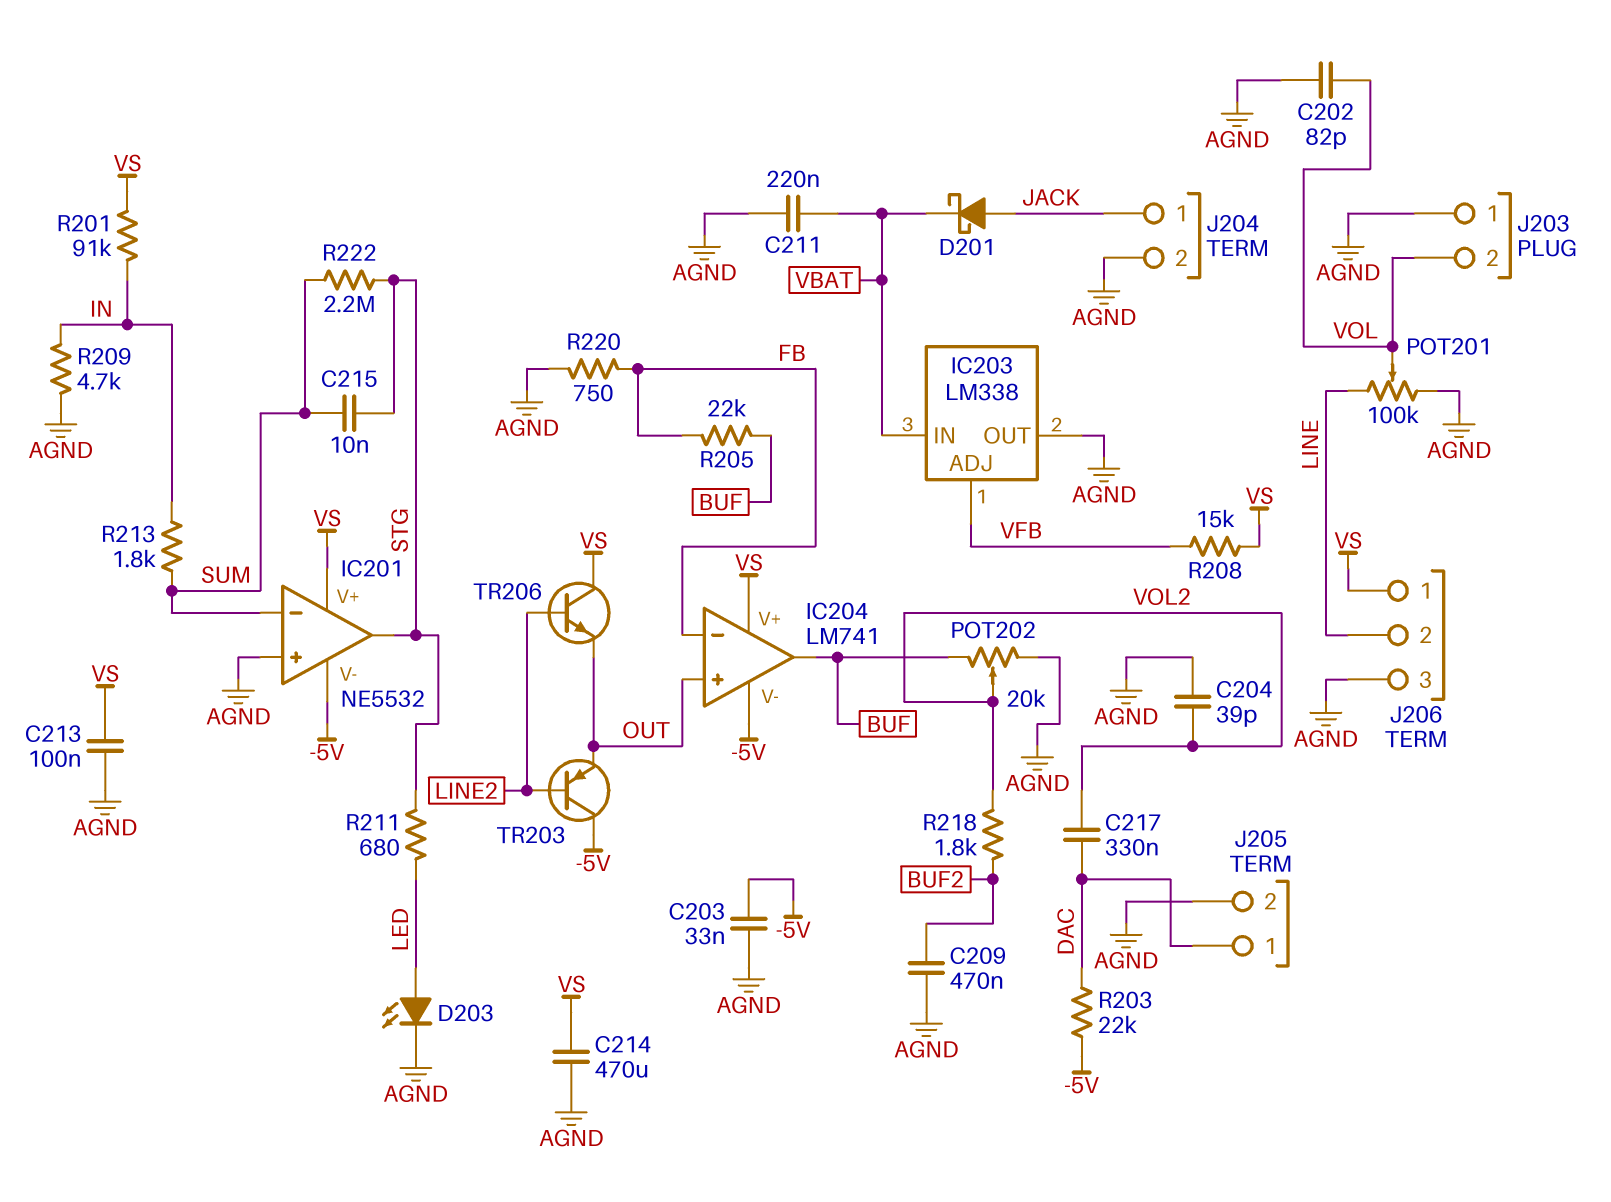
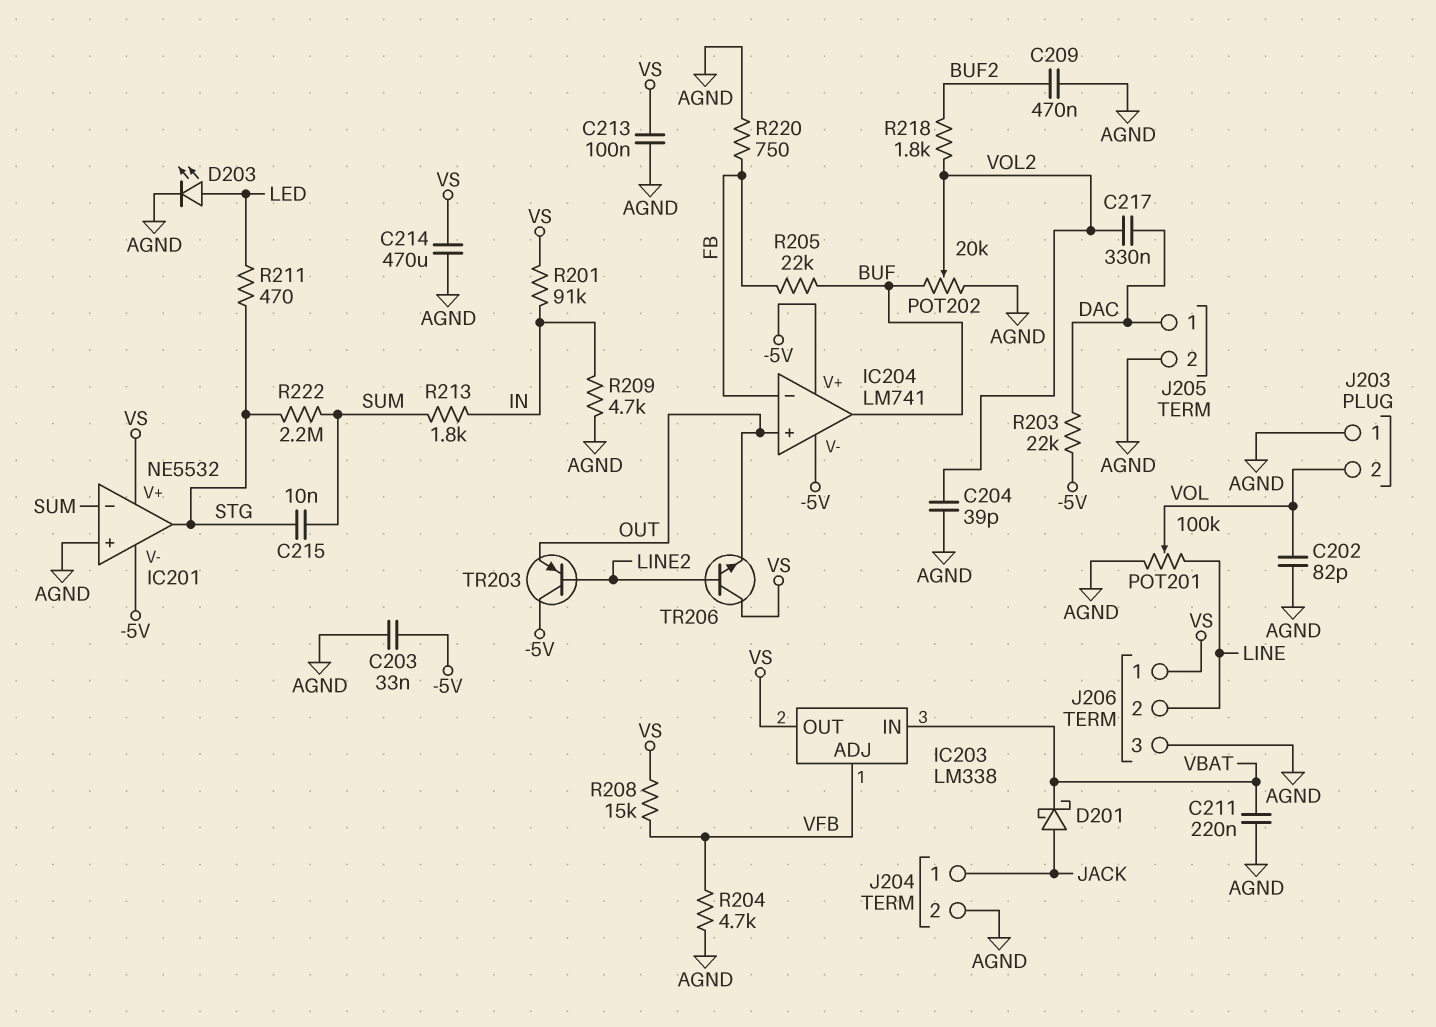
IC203 pin OUT: AGND -> VS
IC204 pin V+: VS -> -5V
R204: none -> 4.7k (AGND, VFB)
R211: 680 (LED, STG) -> 470 (LED, STG)

